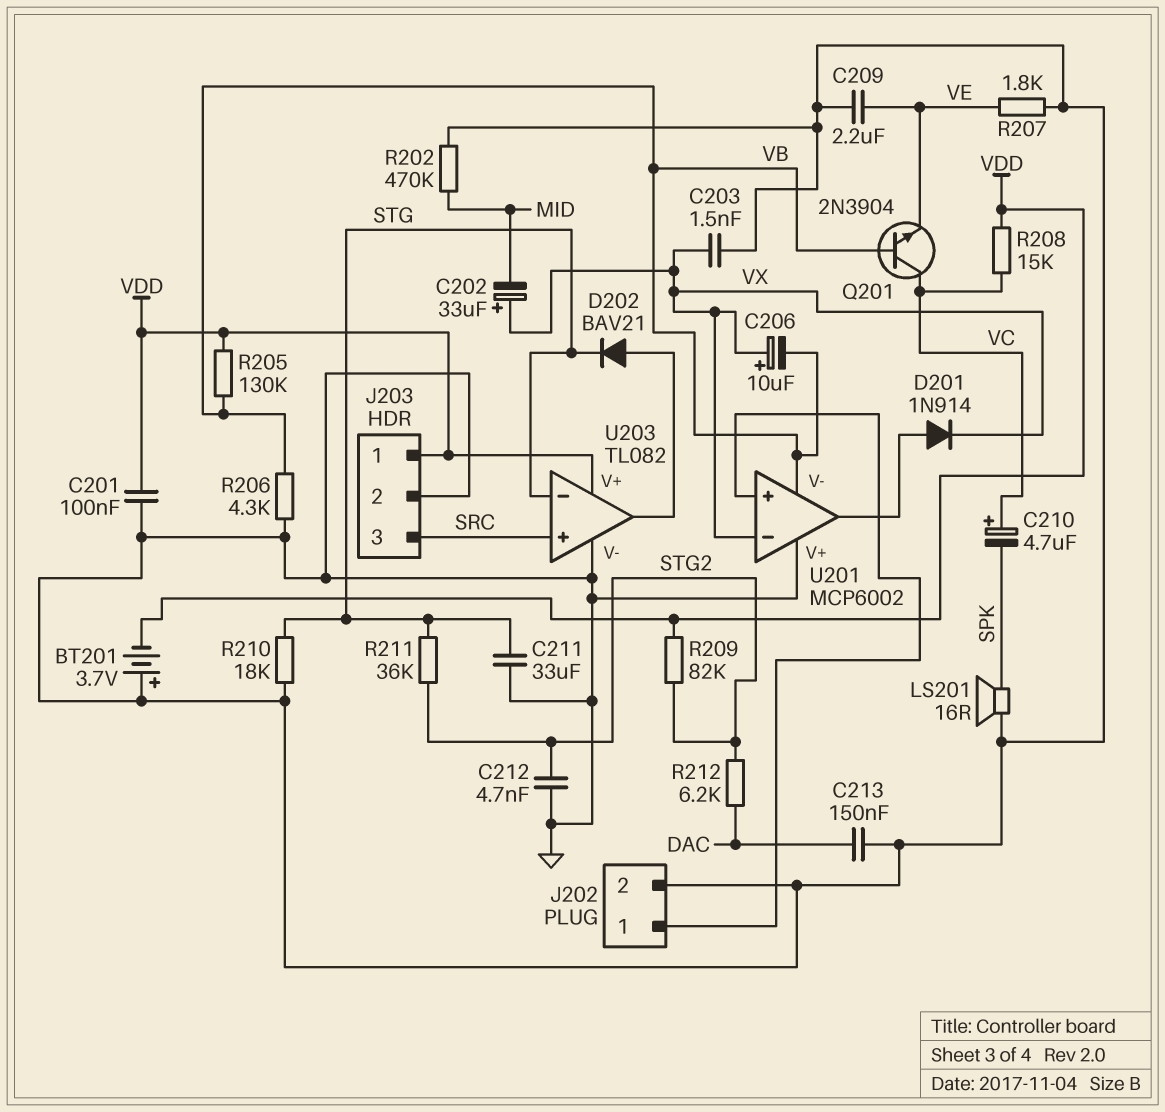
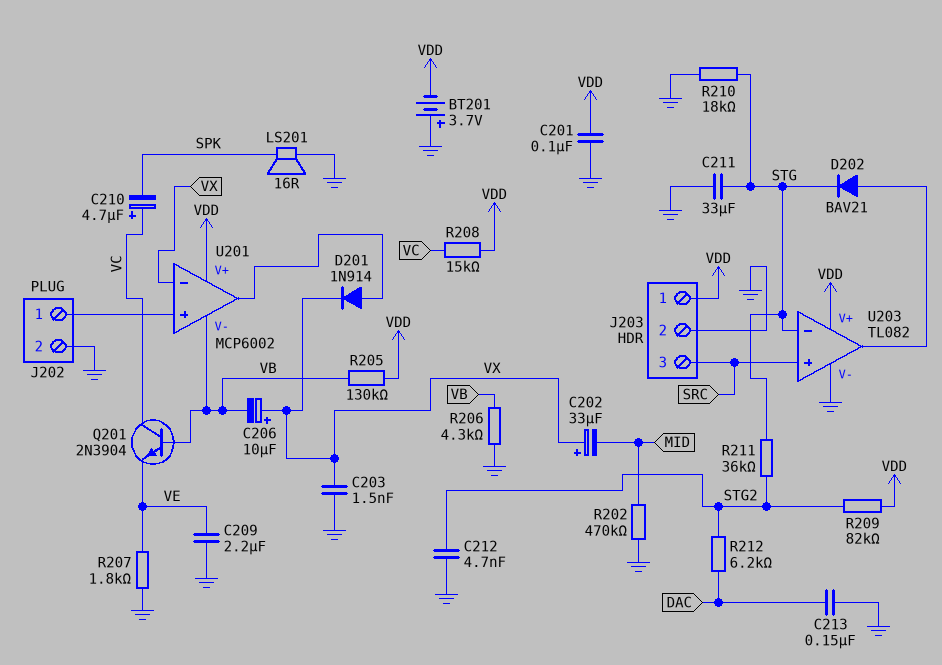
U201 pin V+: GND -> VDD

